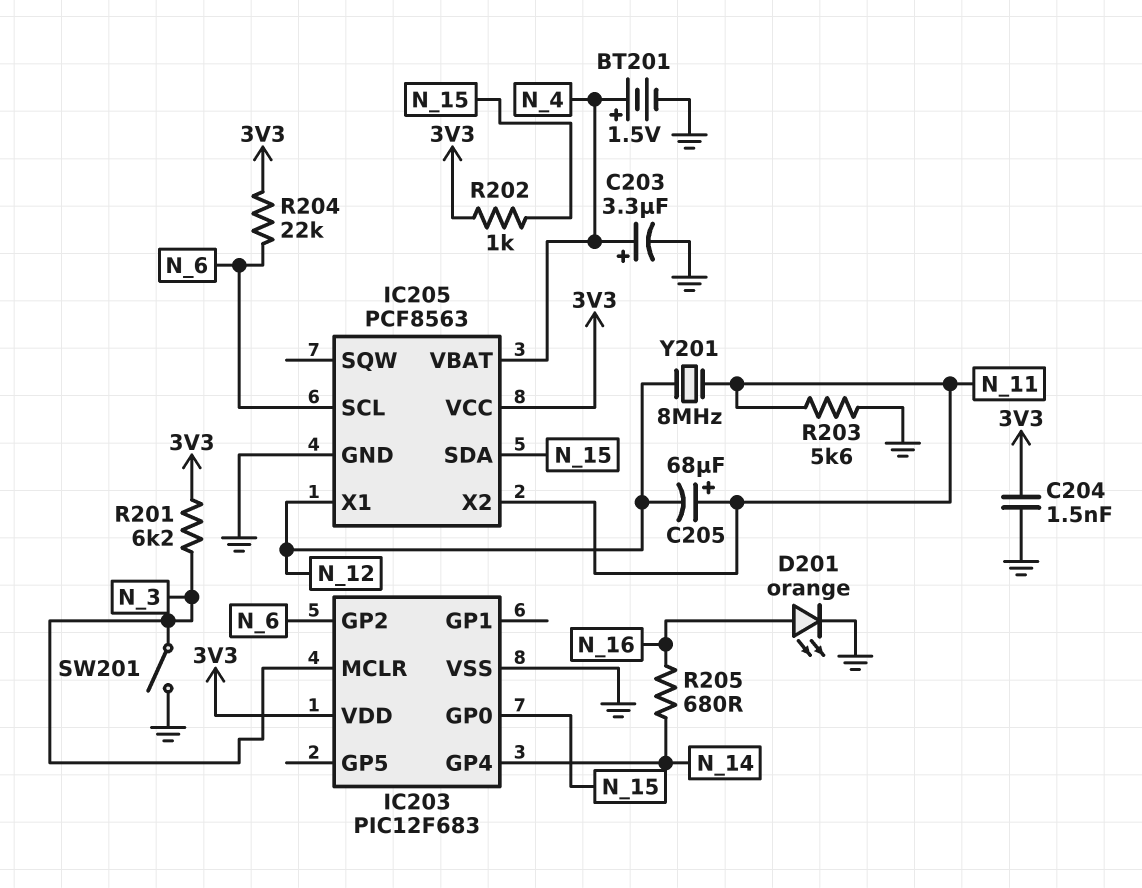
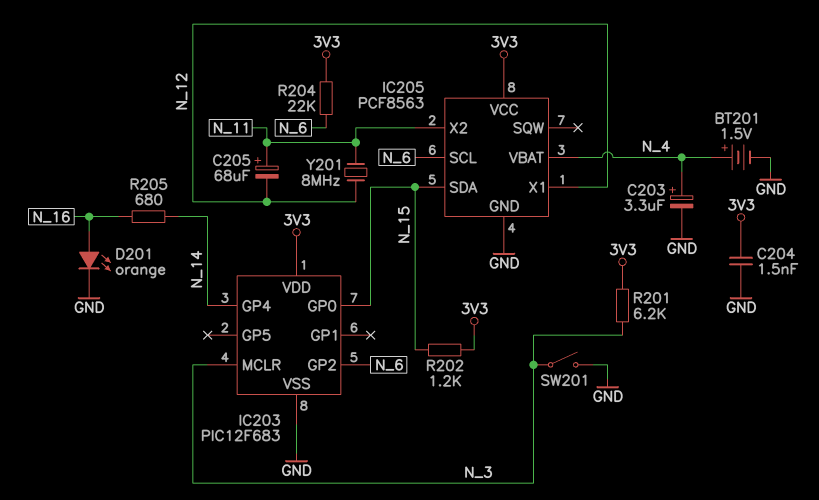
R202: 1k (3V3, N_15) -> 1.2k (3V3, N_15)
R203: 5.6k (GND, N_11) -> none

